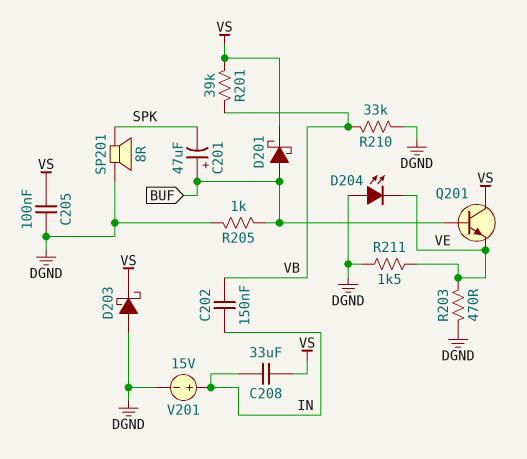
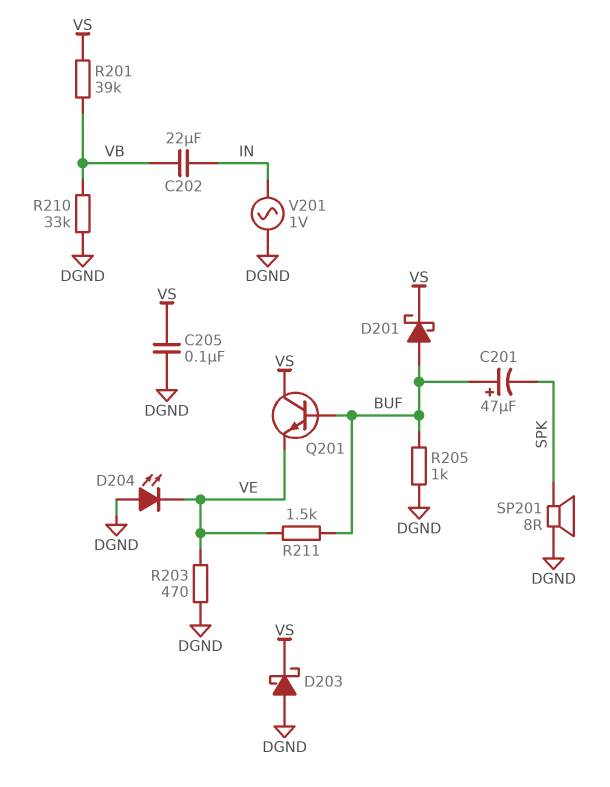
C202: 150nF (IN, VB) -> 22uF (IN, VB)
C208: 33uF (IN, VS) -> none
R211: 1.5k (DGND, VE) -> 1.5k (BUF, VE)
V201: 15V (plus IN, minus DGND) -> AC 1V (DGND, IN)

